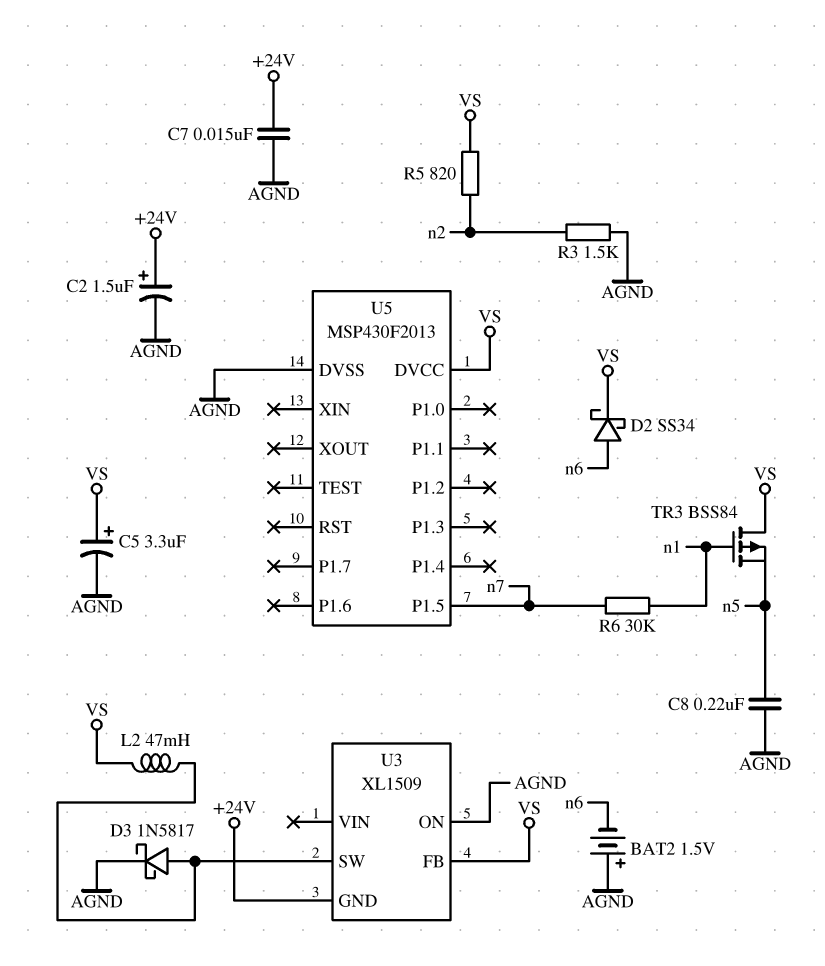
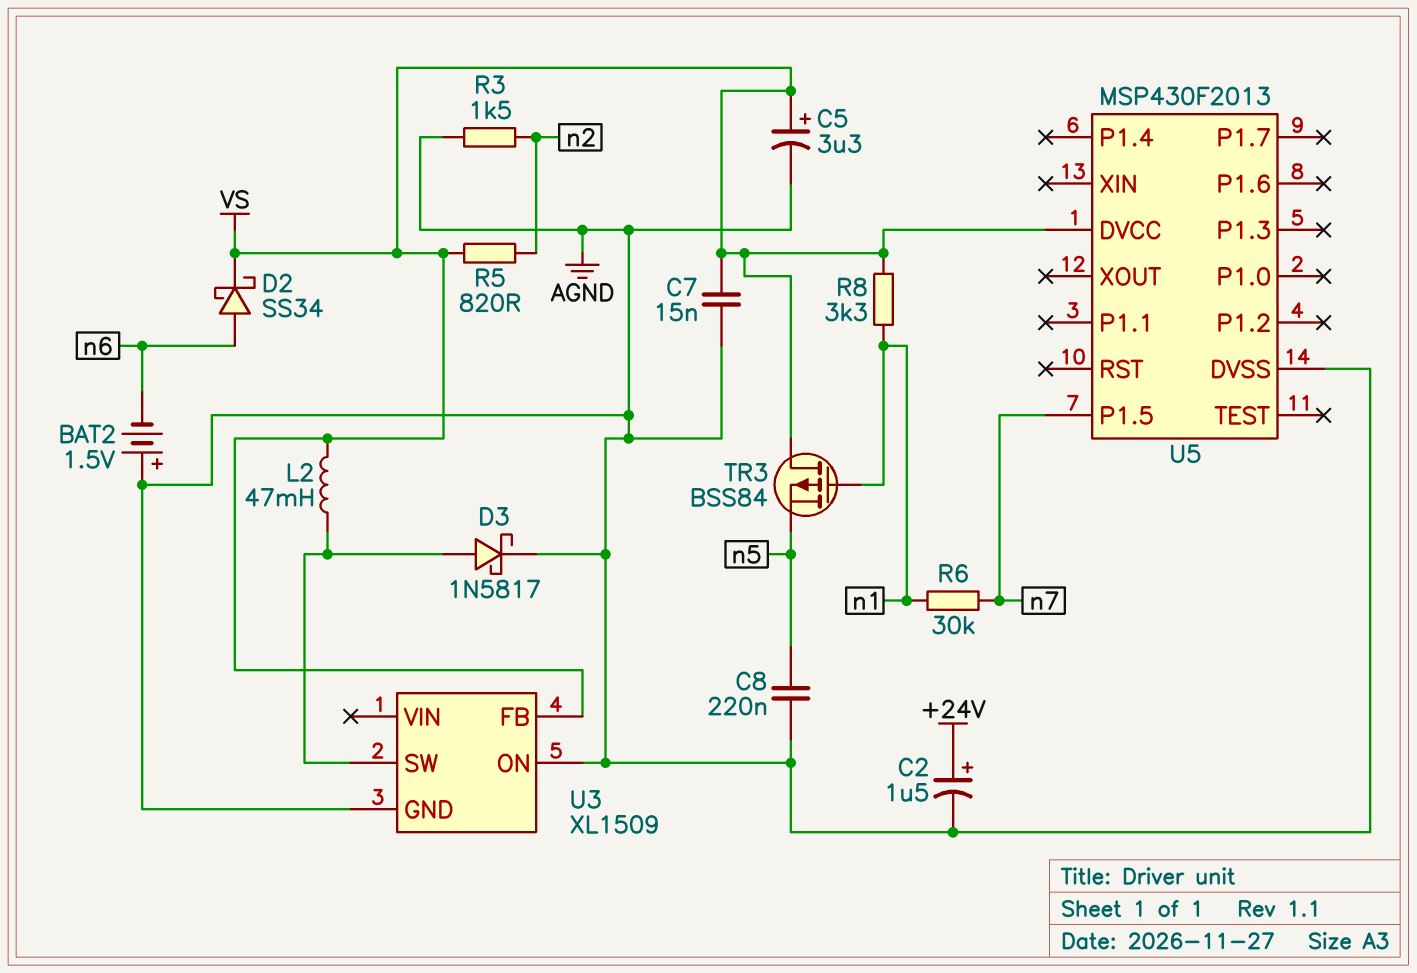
C7: 15nF (+24V, AGND) -> 15nF (AGND, VS)
R8: none -> 3.3k (VS, n1)
U3 pin GND: +24V -> AGND

